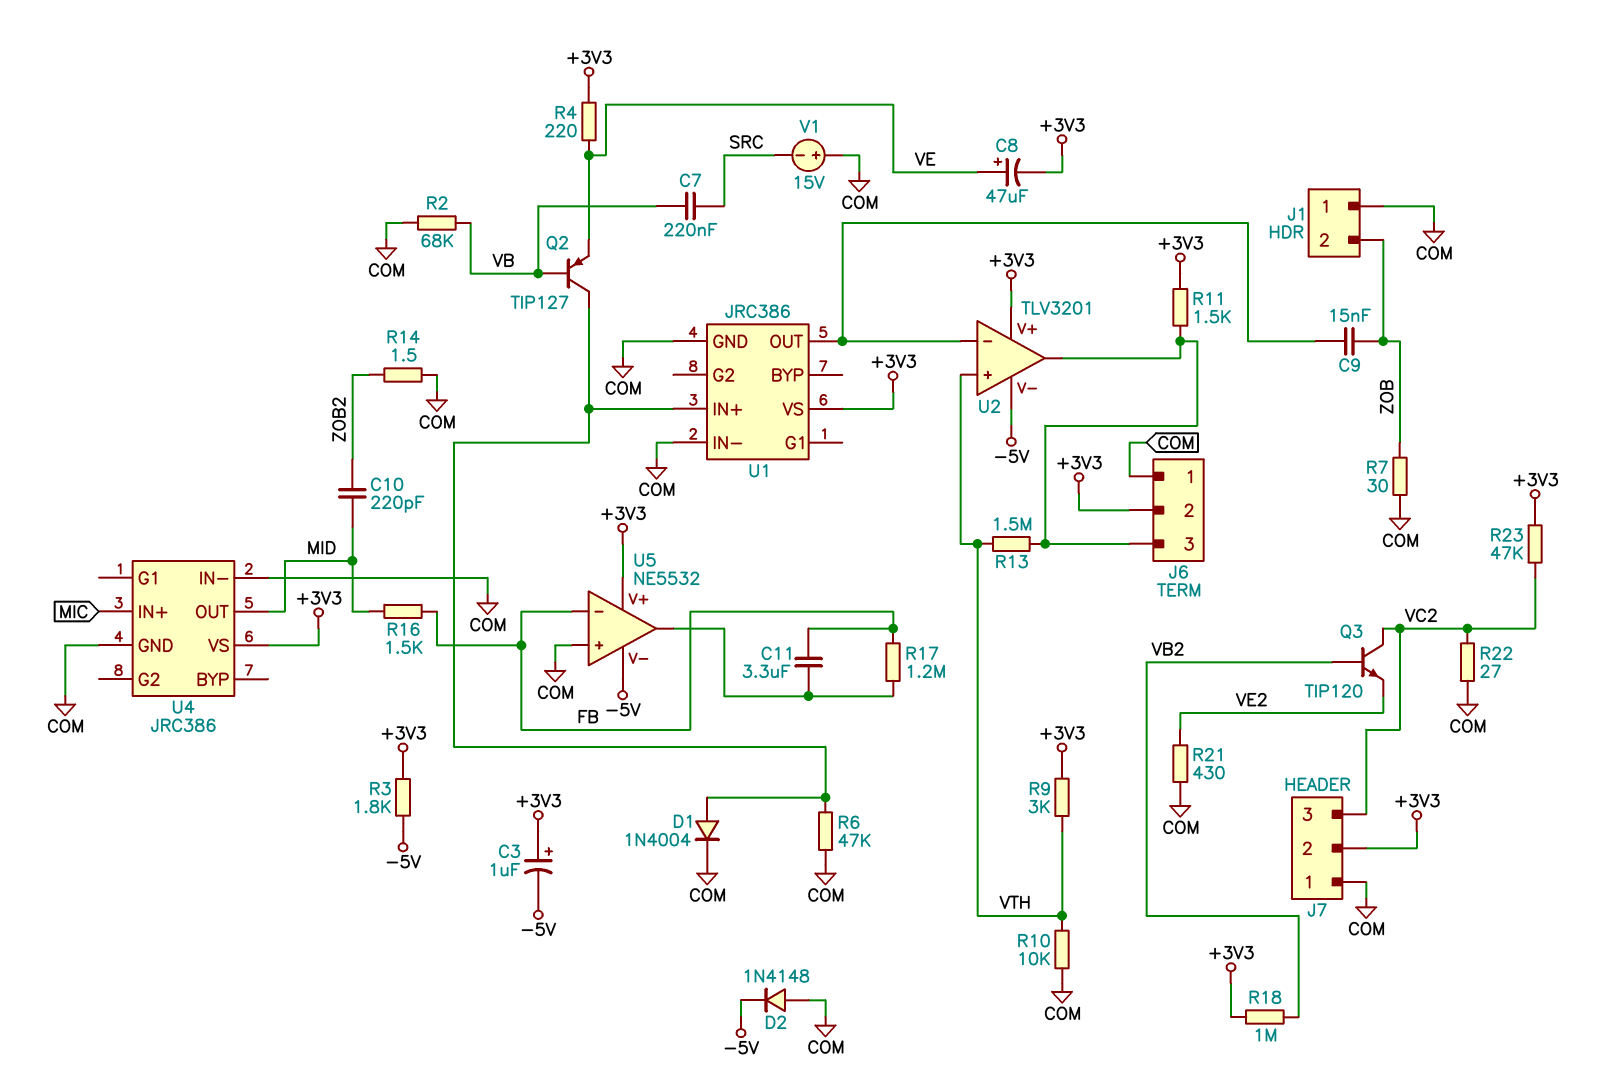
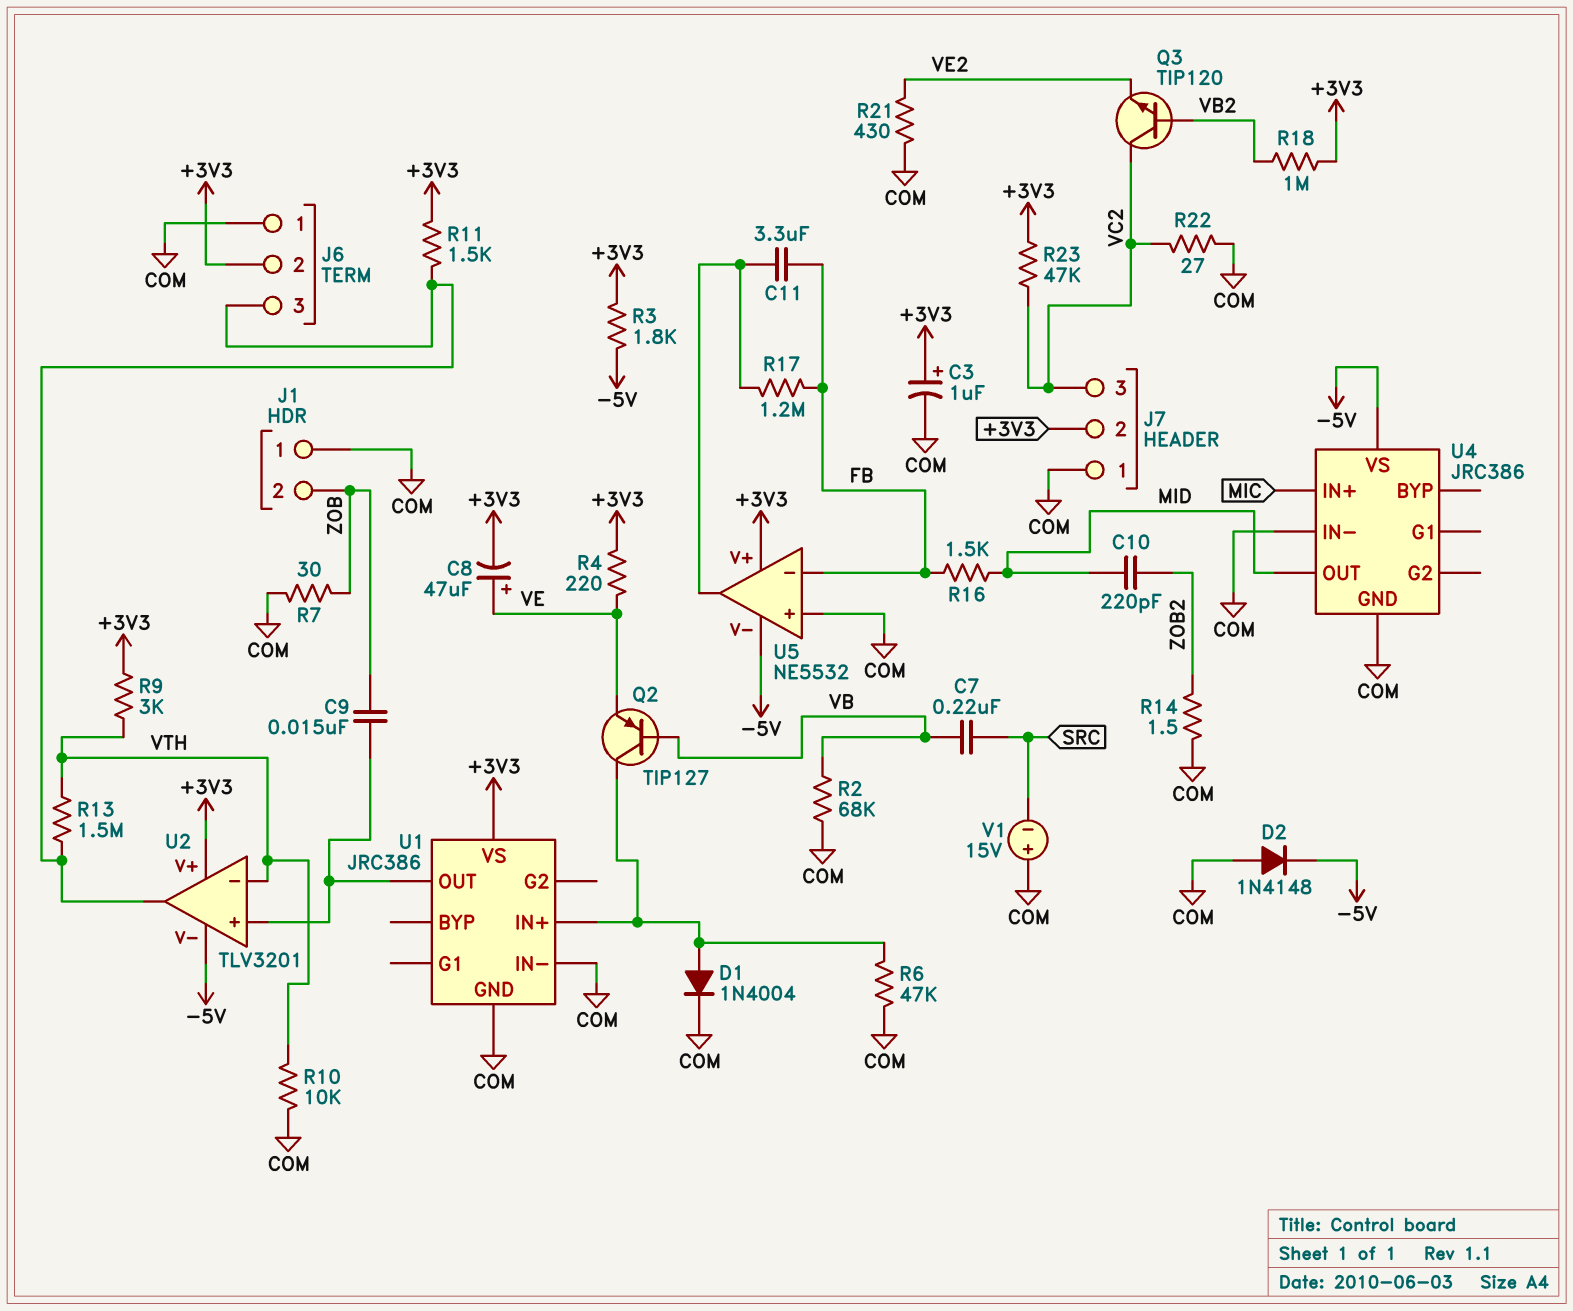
C3: 1uF (plus +3V3, minus -5V) -> 1uF (plus +3V3, minus COM)
U2 pin in+: VTH -> U1/OUT
U2 pin in-: U1/OUT -> VTH
U4 pin VS: +3V3 -> -5V

